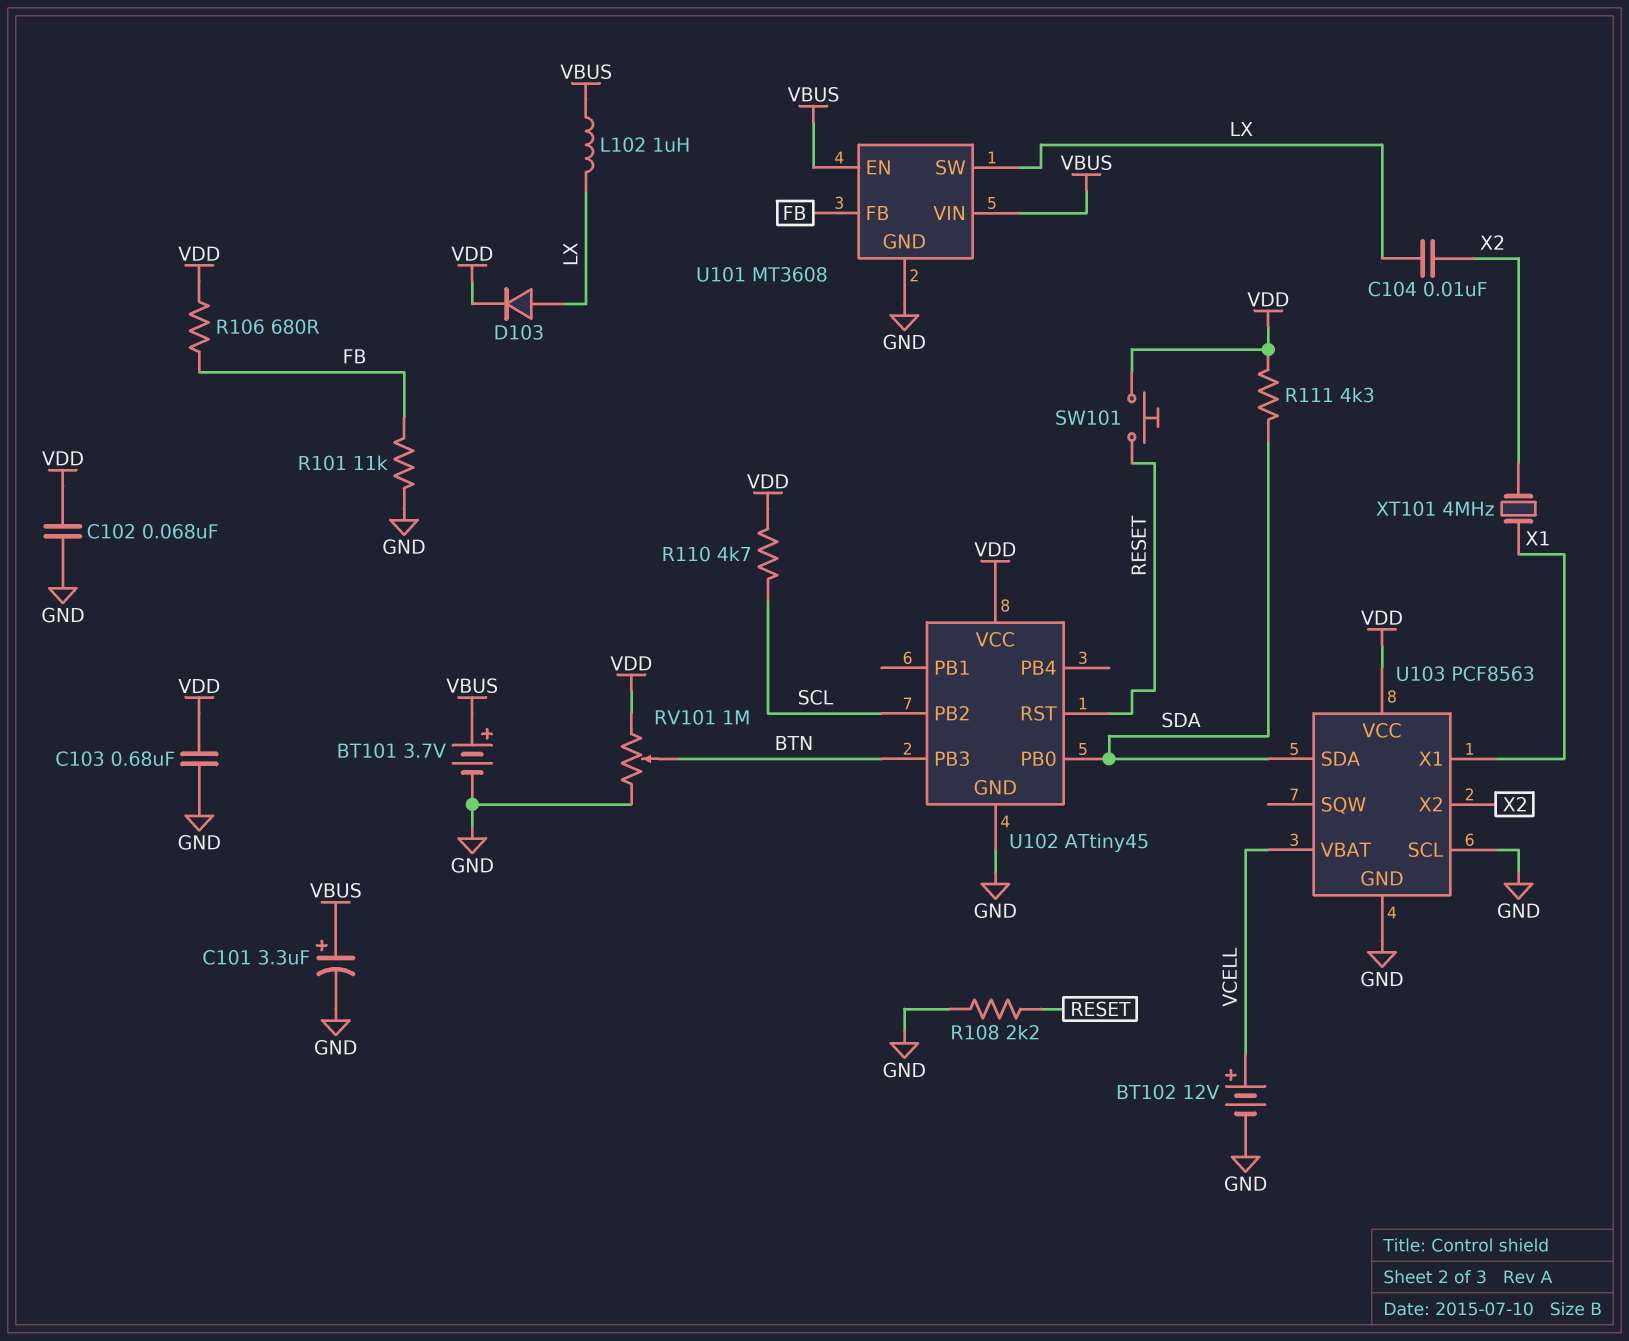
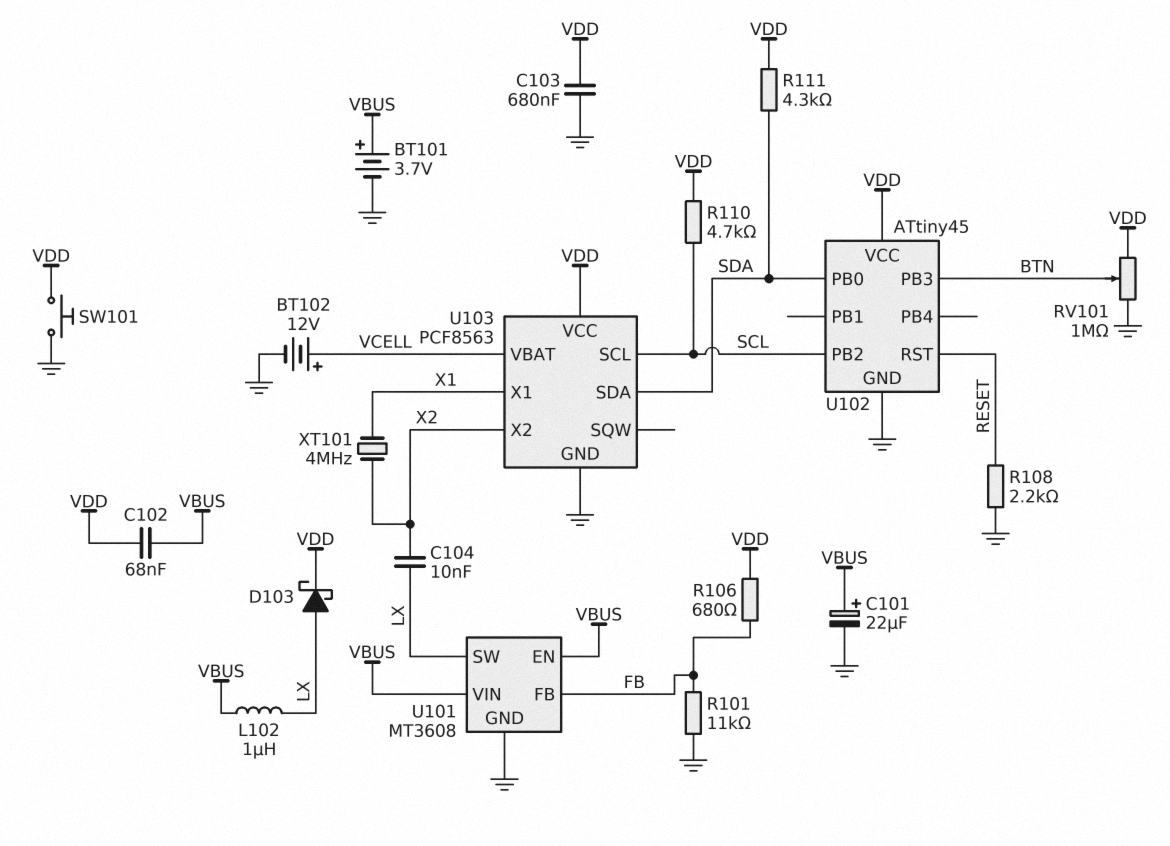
C101: 3.3uF (plus VBUS, minus GND) -> 22uF (plus VBUS, minus GND)
C102: 68nF (GND, VDD) -> 68nF (VBUS, VDD)
D103: diode (A LX, K VDD) -> schottky (A LX, K VDD)
SW101: button (RESET, VDD) -> button (GND, VDD)
U103 pin SCL: GND -> SCL

